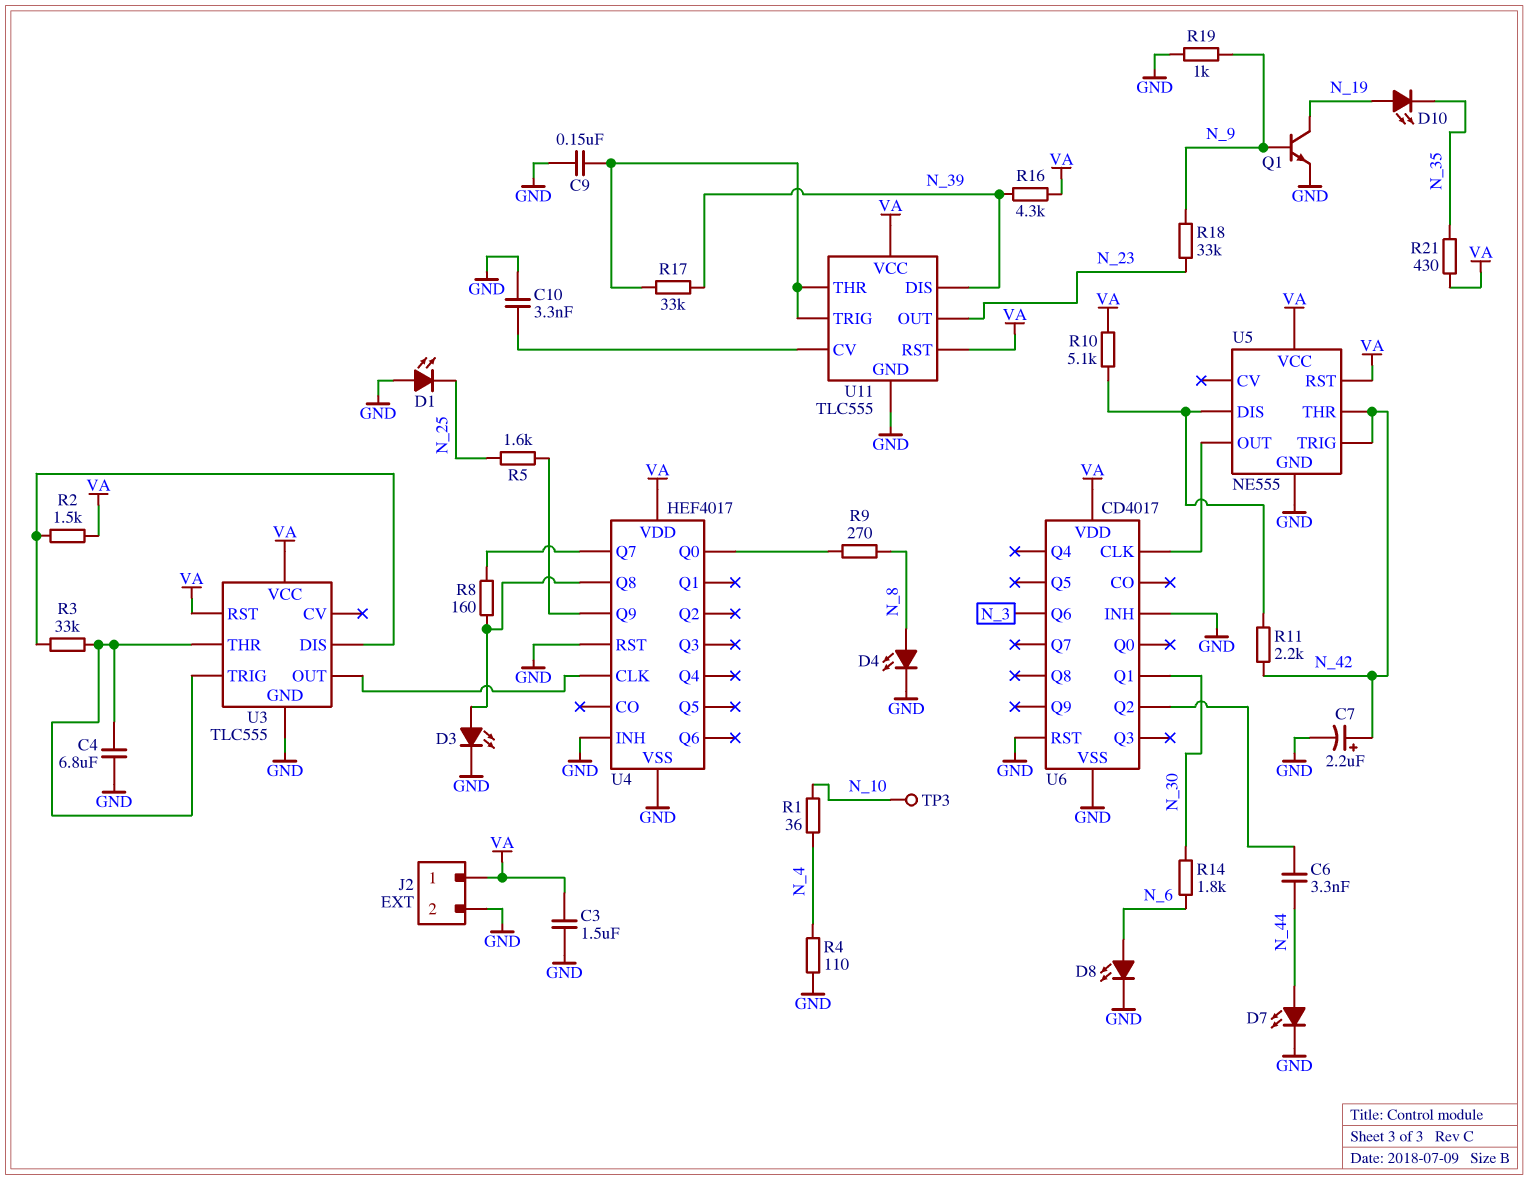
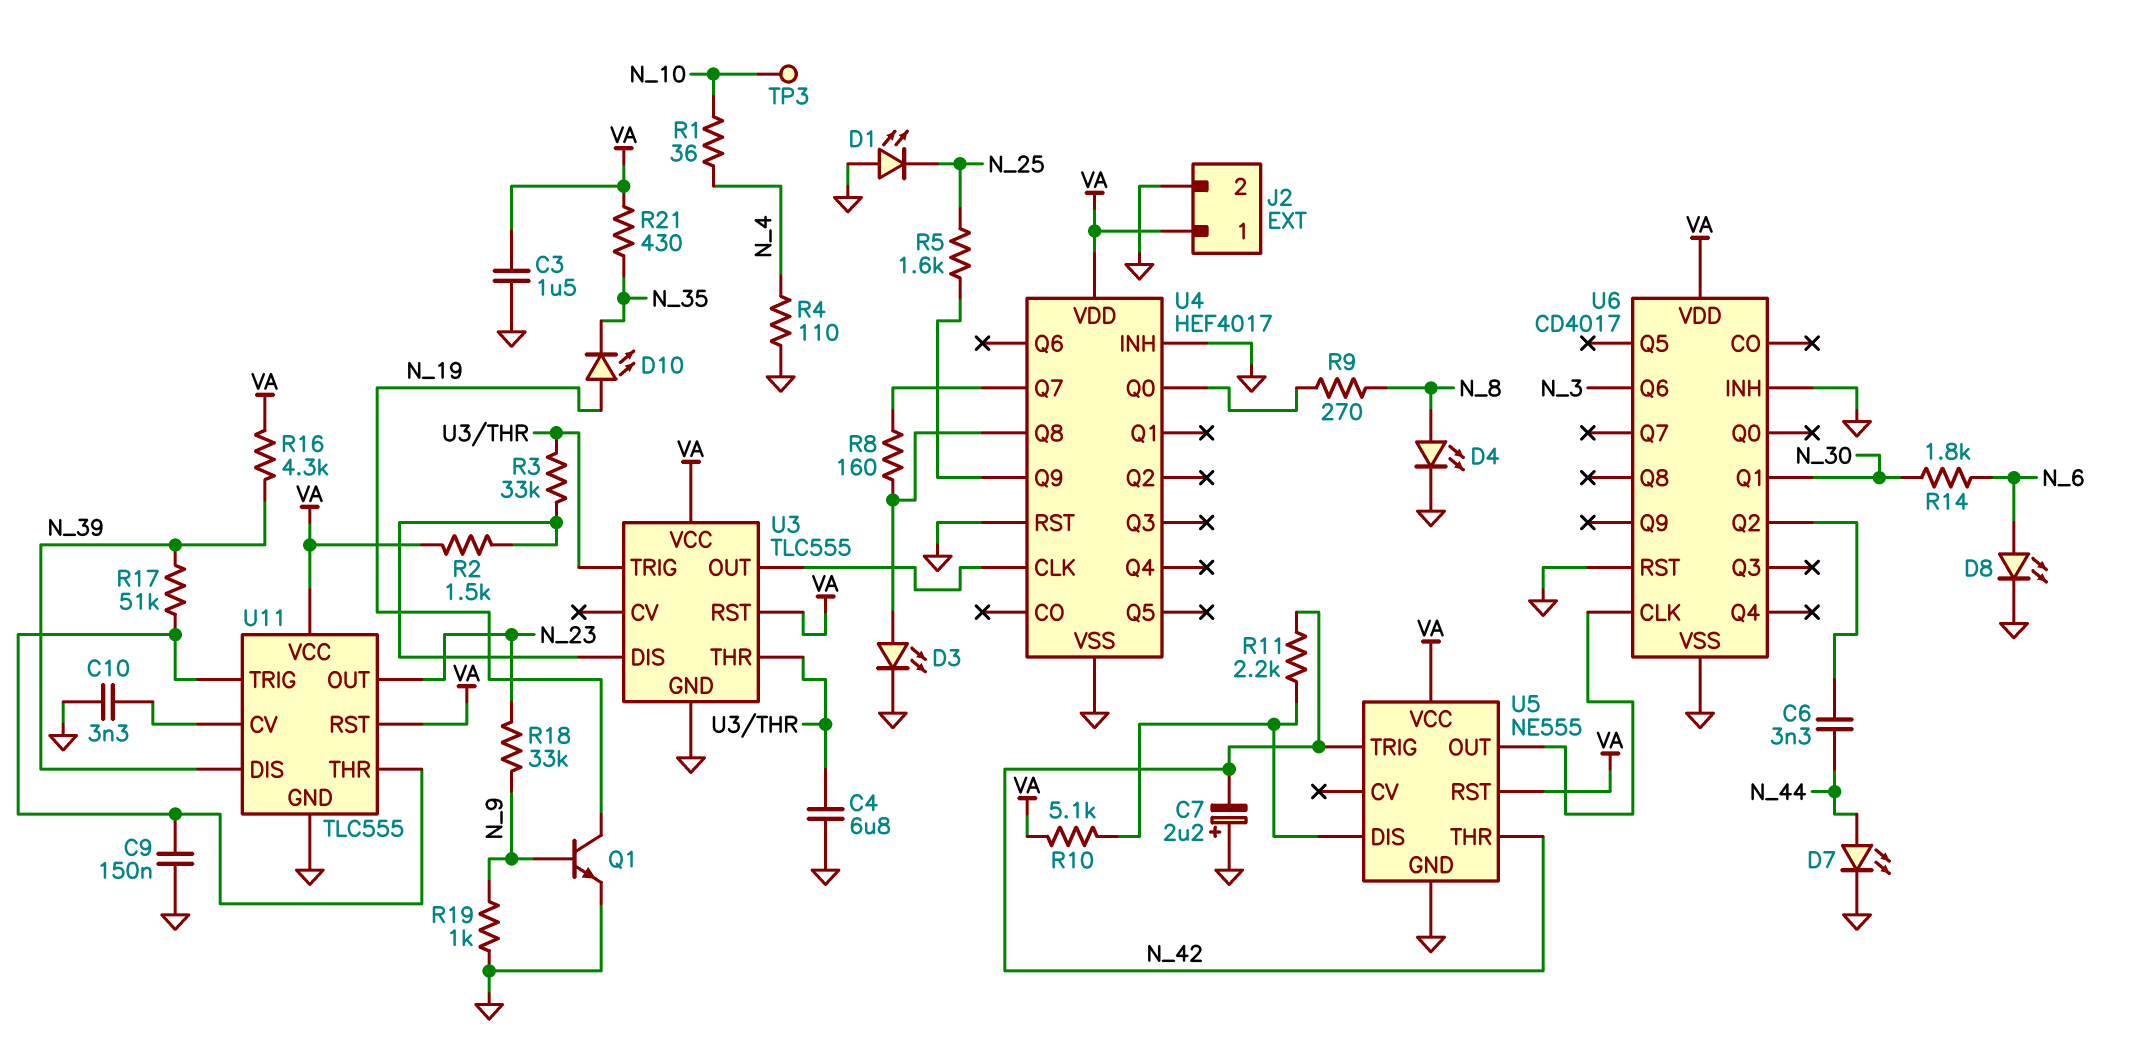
C7: 2.2uF (plus N_42, minus GND) -> 2.2uF (plus GND, minus N_42)
R17: 33k (N_39, U11/THR) -> 51k (N_39, U11/THR)

